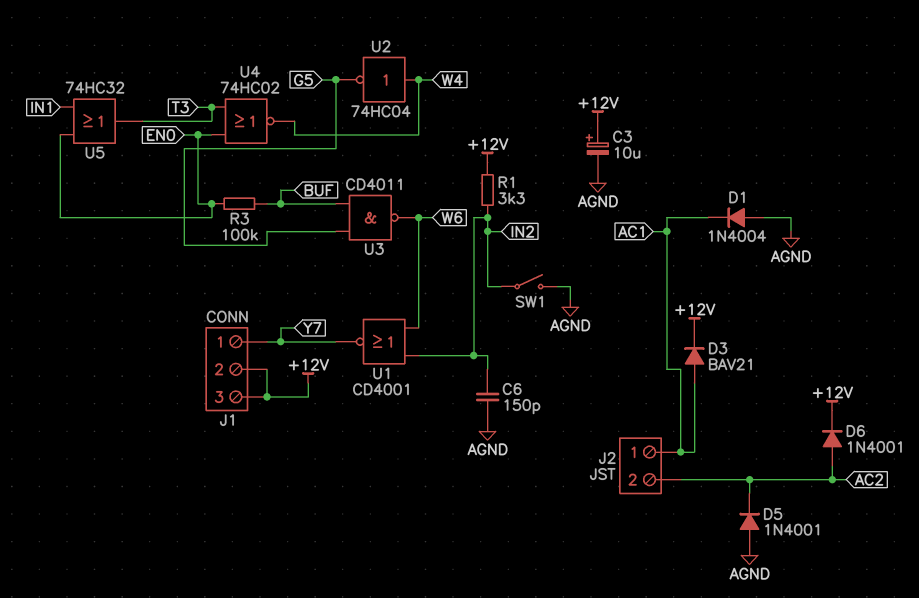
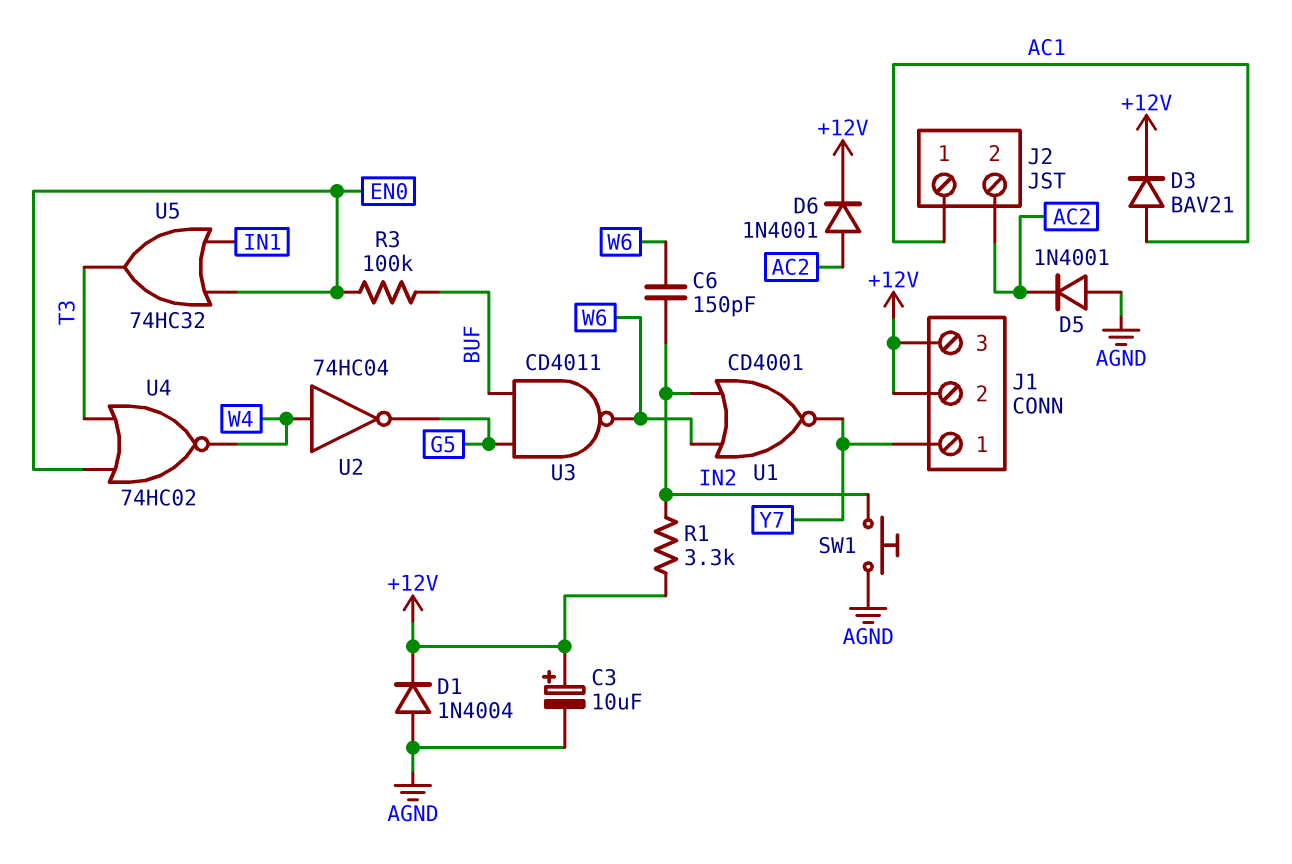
C6: 150pF (AGND, IN2) -> 150pF (IN2, W6)
D1: diode 1N4004 (A AGND, K AC1) -> diode 1N4004 (A AGND, K +12V)
SW1: switch (AGND, IN2) -> button (AGND, IN2)

